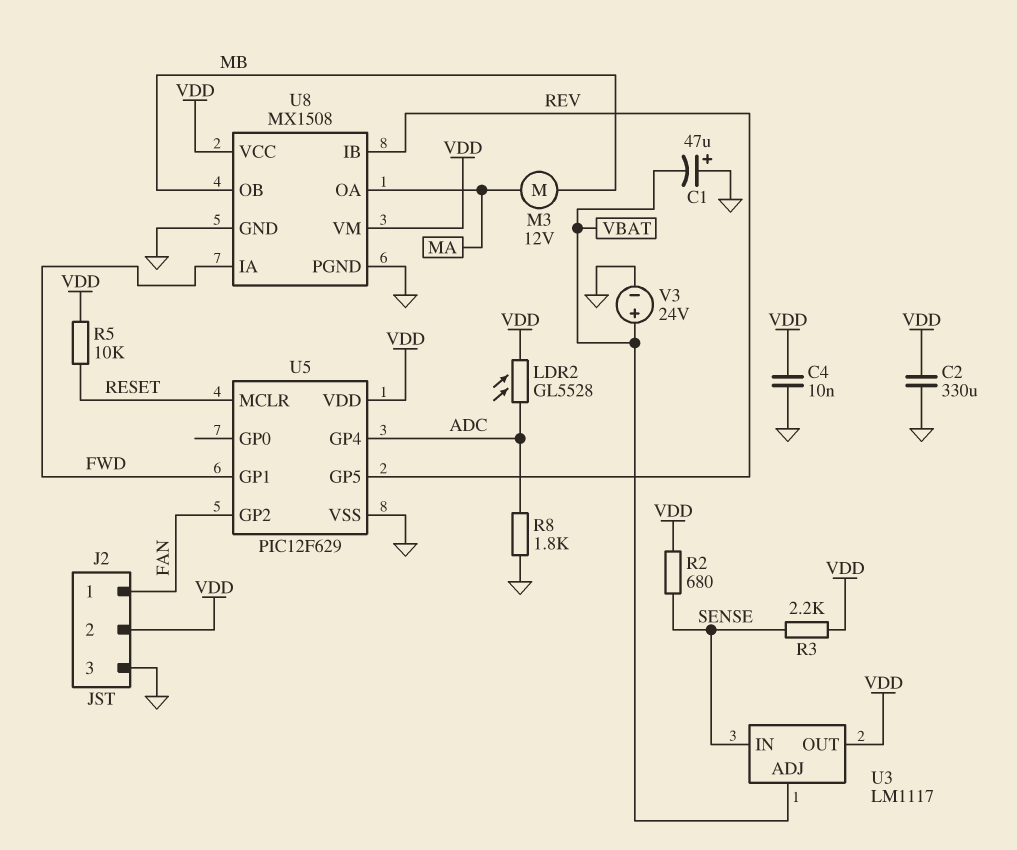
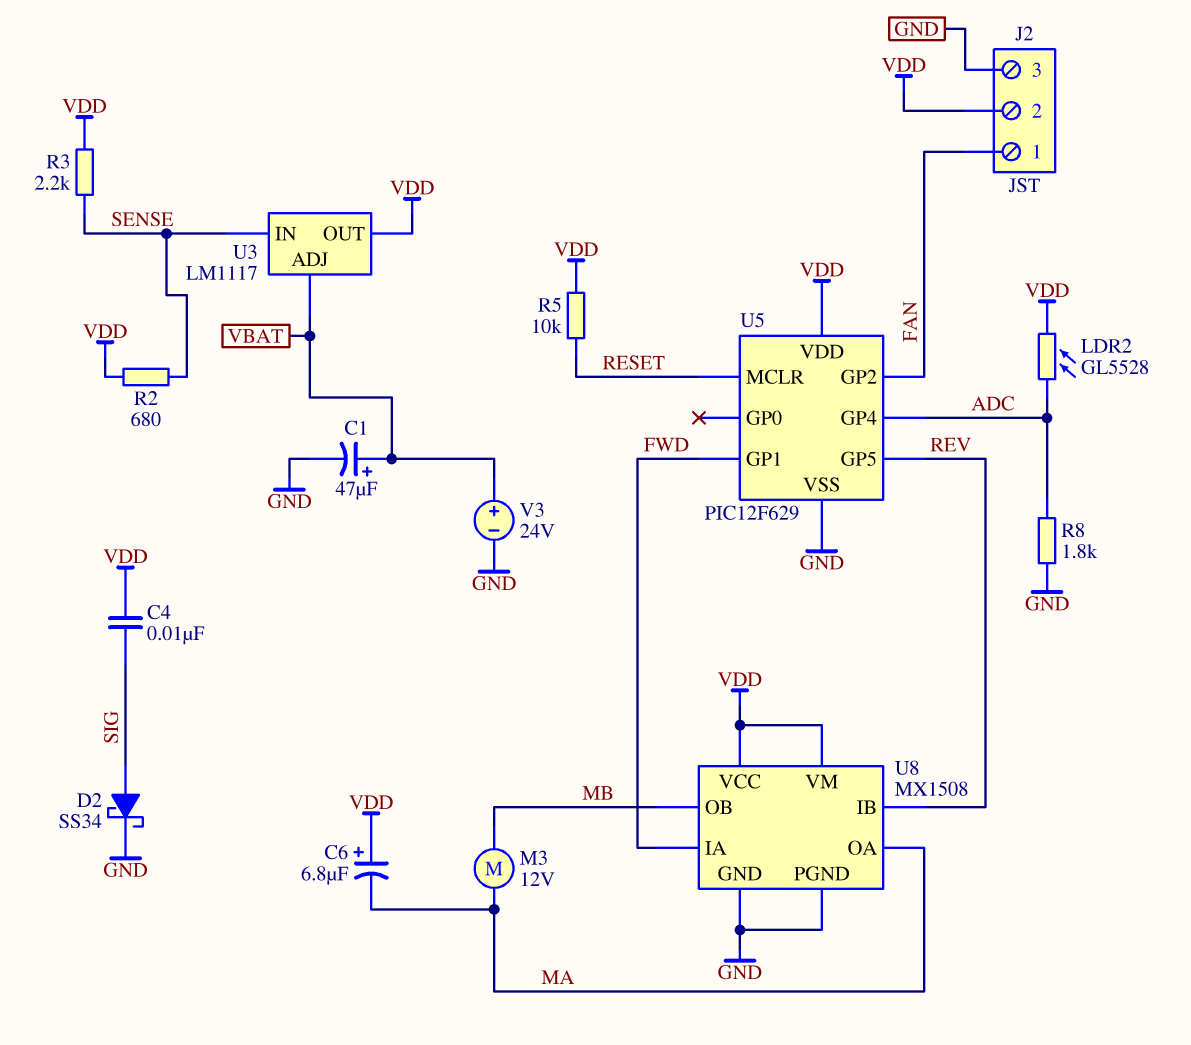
C1: 47uF (plus GND, minus VBAT) -> 47uF (plus VBAT, minus GND)
C2: 330uF (GND, VDD) -> none
C4: 10nF (GND, VDD) -> 10nF (SIG, VDD)
C6: none -> 6.8uF (plus VDD, minus MA)
D2: none -> schottky SS34 (A SIG, K GND)

